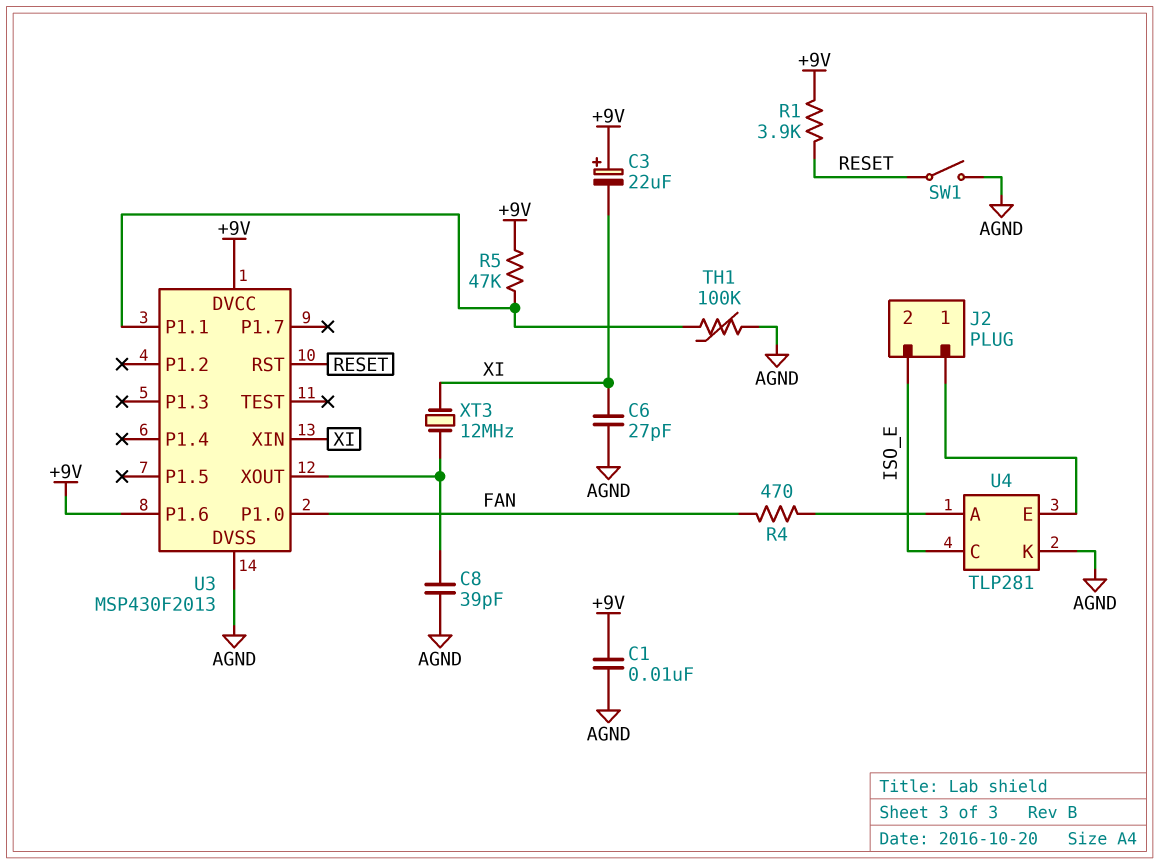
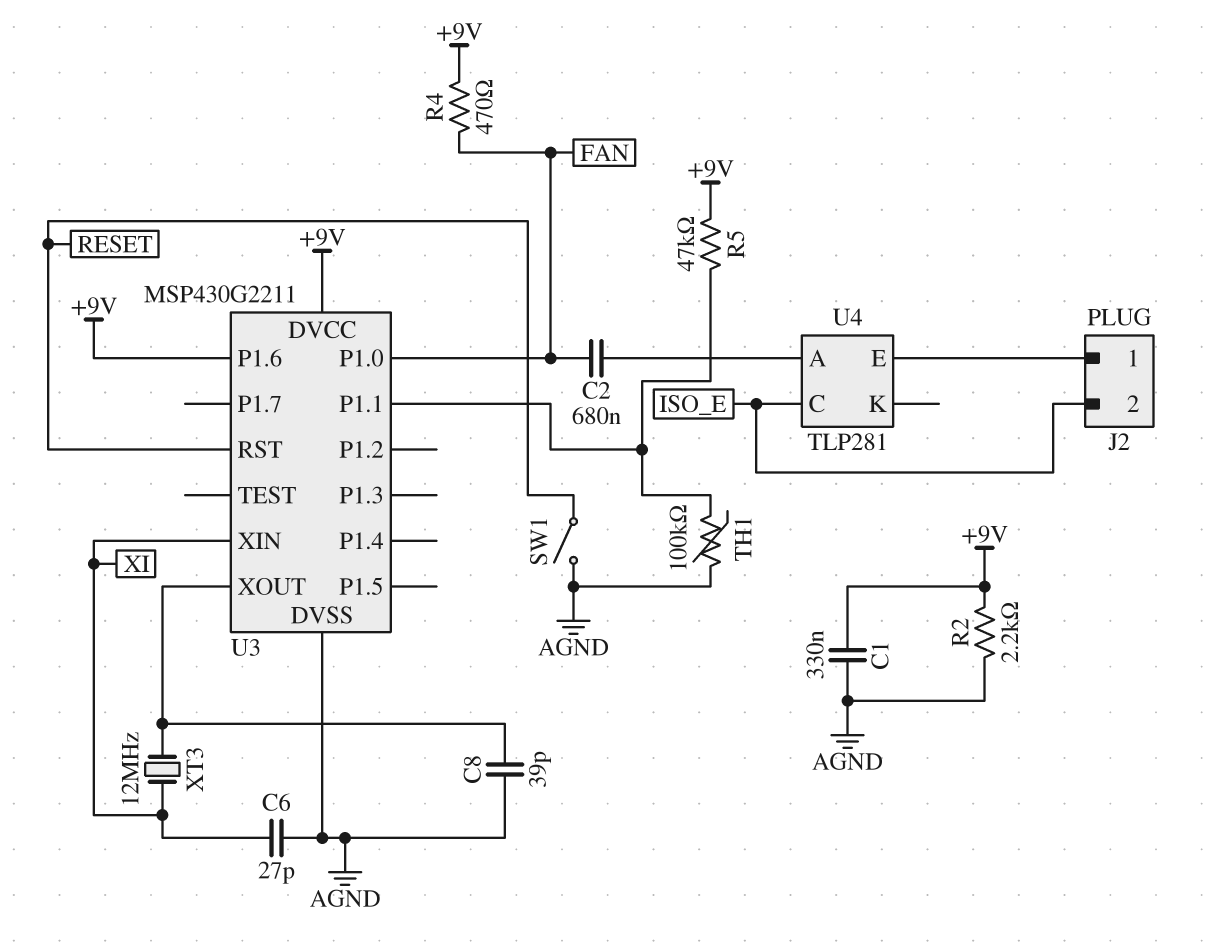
C1: 10nF (+9V, AGND) -> 330nF (+9V, AGND)
C2: none -> 680nF (FAN, U4/A)
C3: 22uF (plus +9V, minus XI) -> none
R1: 3.9k (+9V, RESET) -> none
R2: none -> 2.2k (+9V, AGND)
R4: 470 (FAN, U4/A) -> 470 (+9V, FAN)
U3: MSP430F2013 -> MSP430G2211
U4 pin K: AGND -> none

